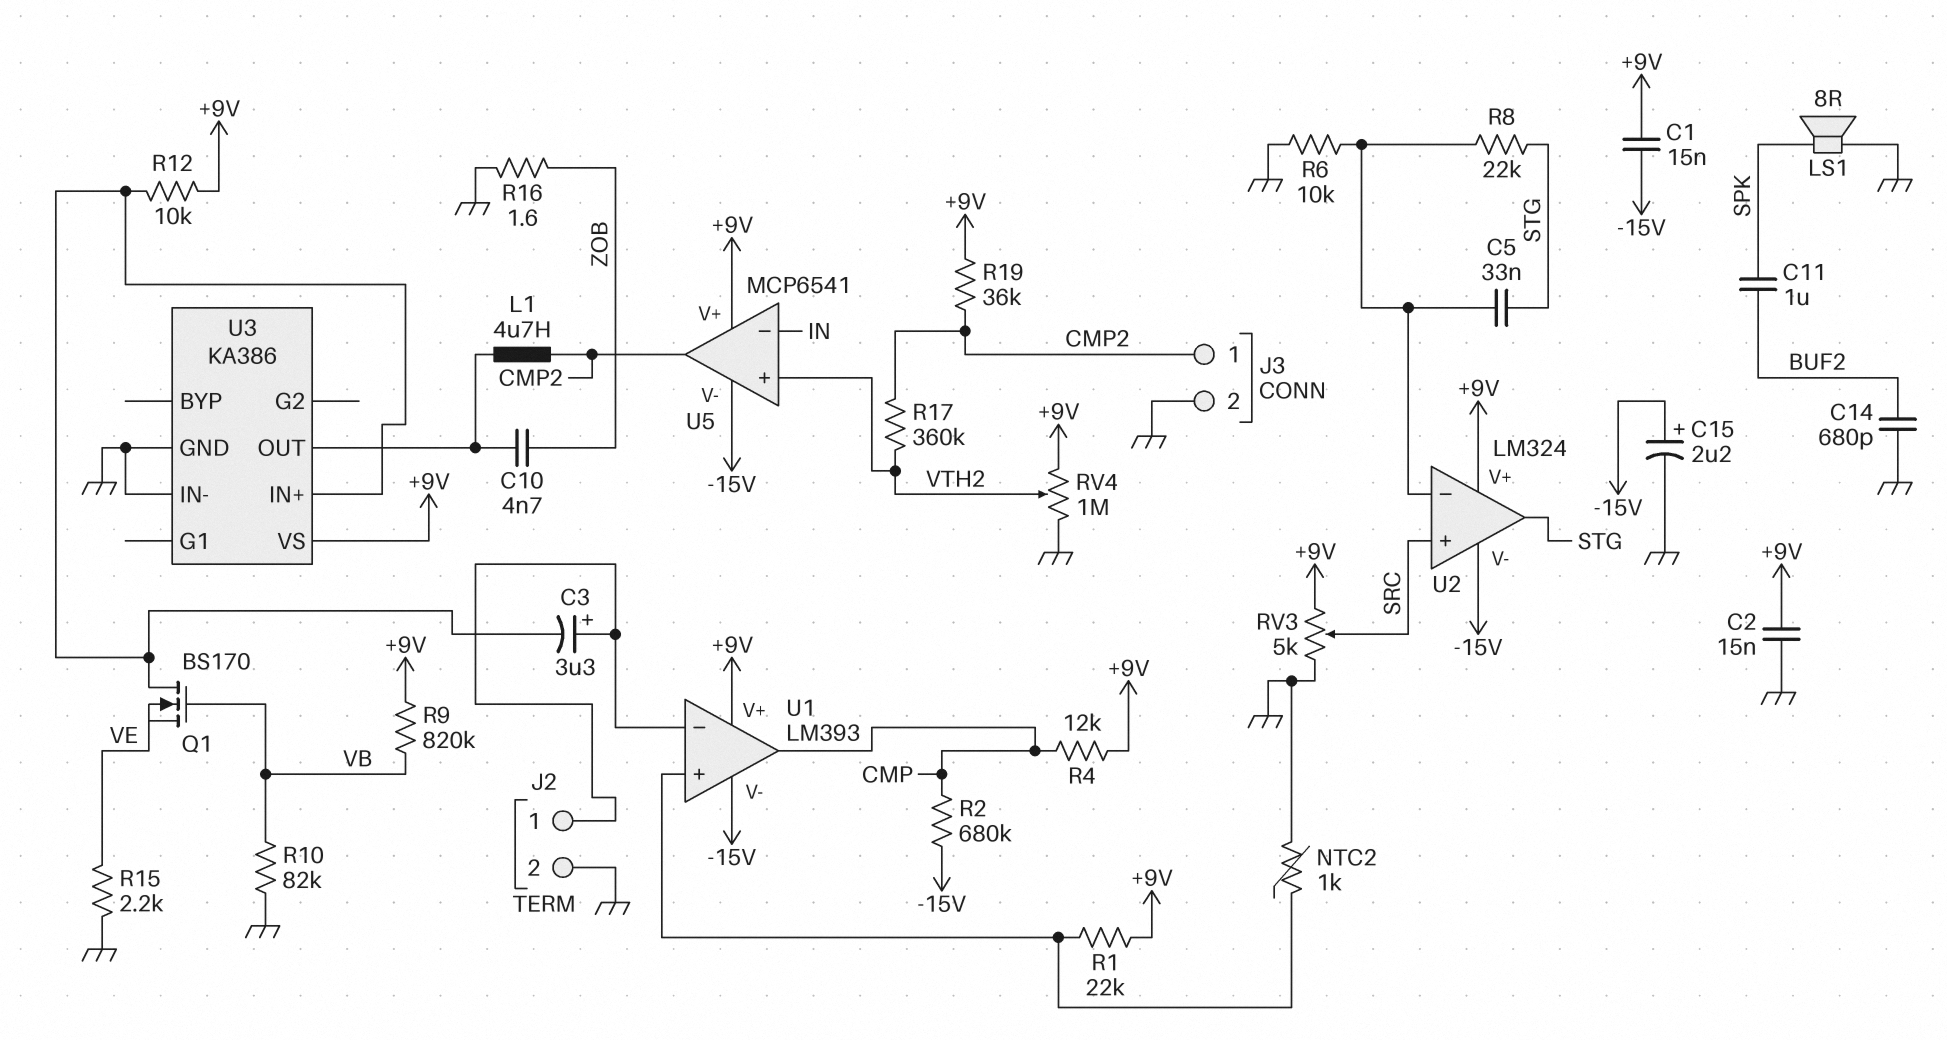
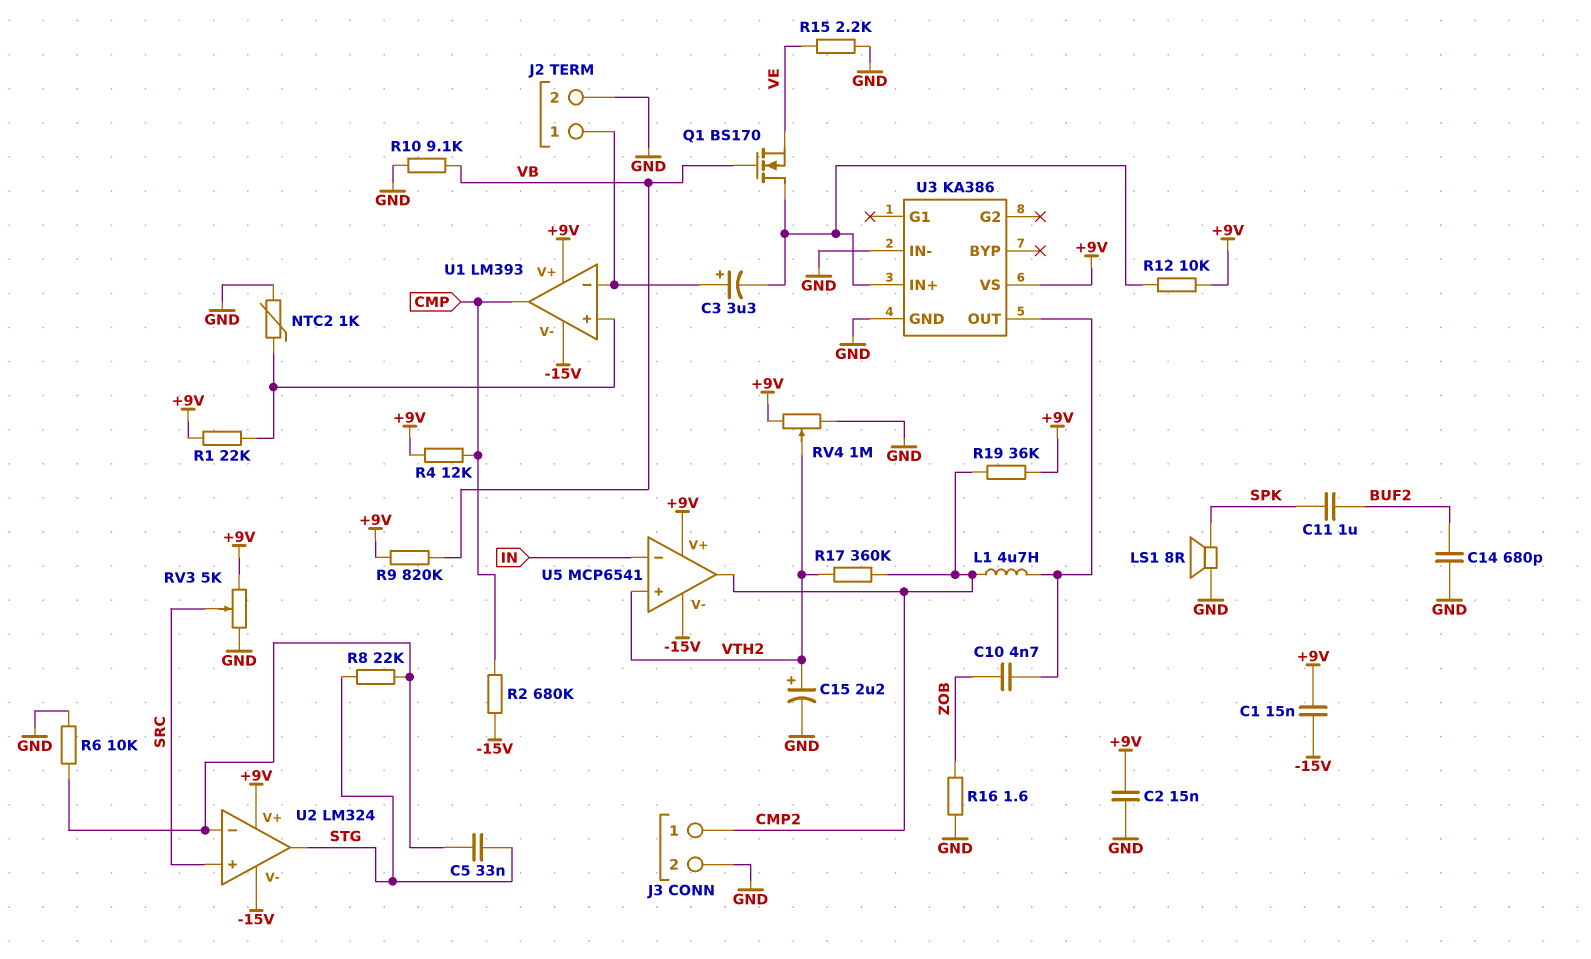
C15: 2.2uF (plus -15V, minus GND) -> 2.2uF (plus VTH2, minus GND)
R10: 82k (GND, VB) -> 9.1k (GND, VB)

